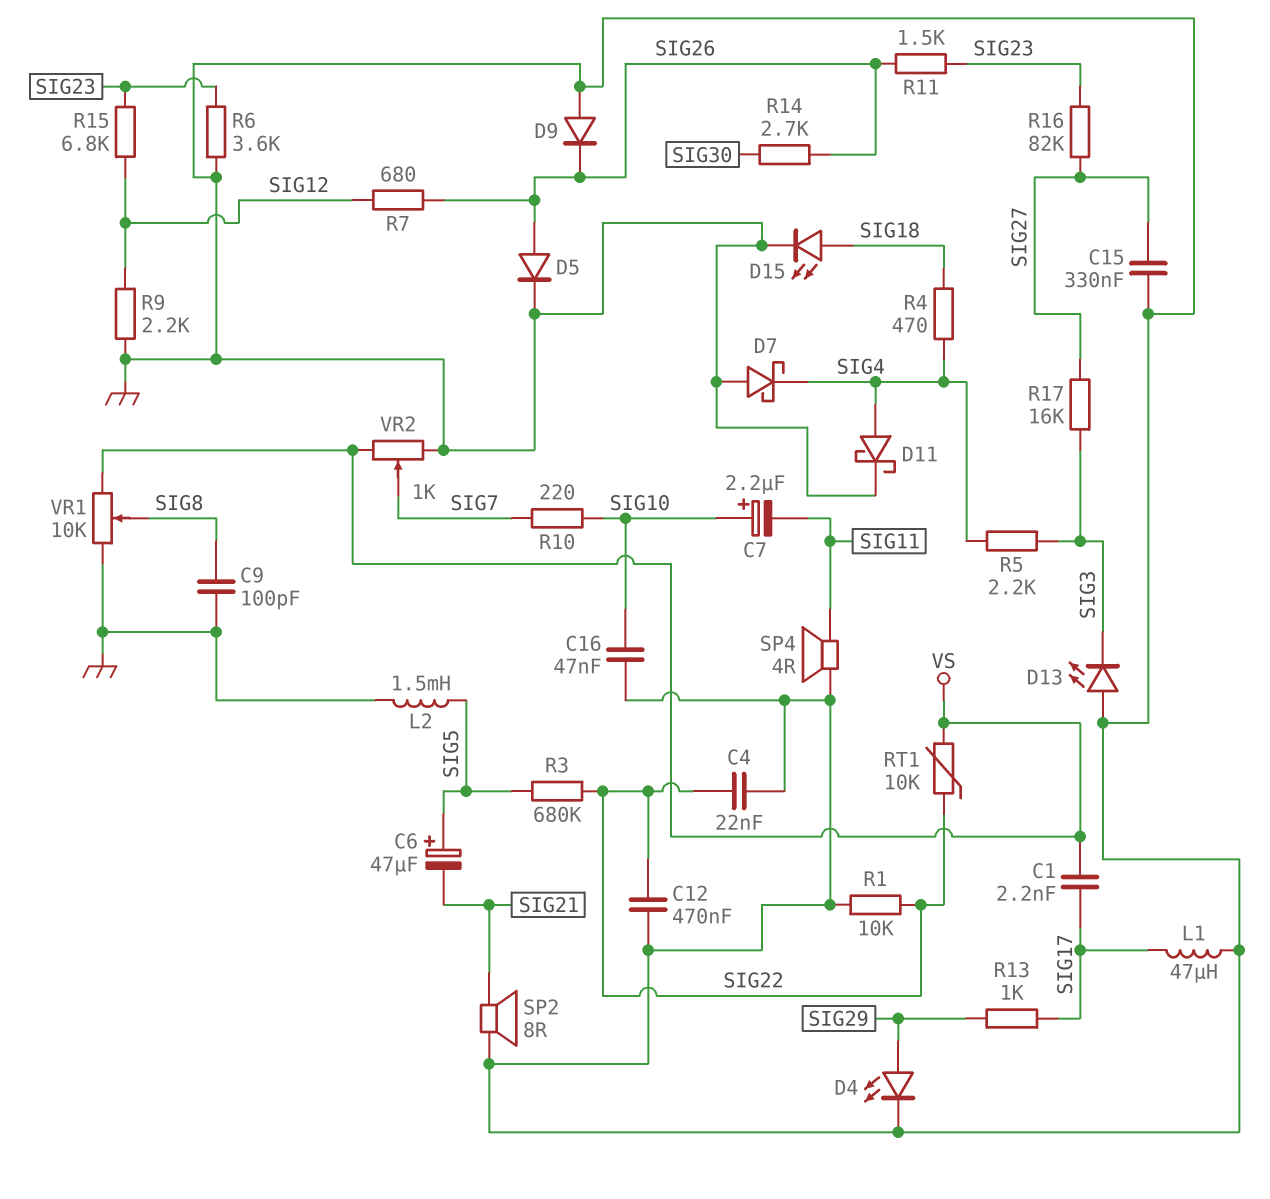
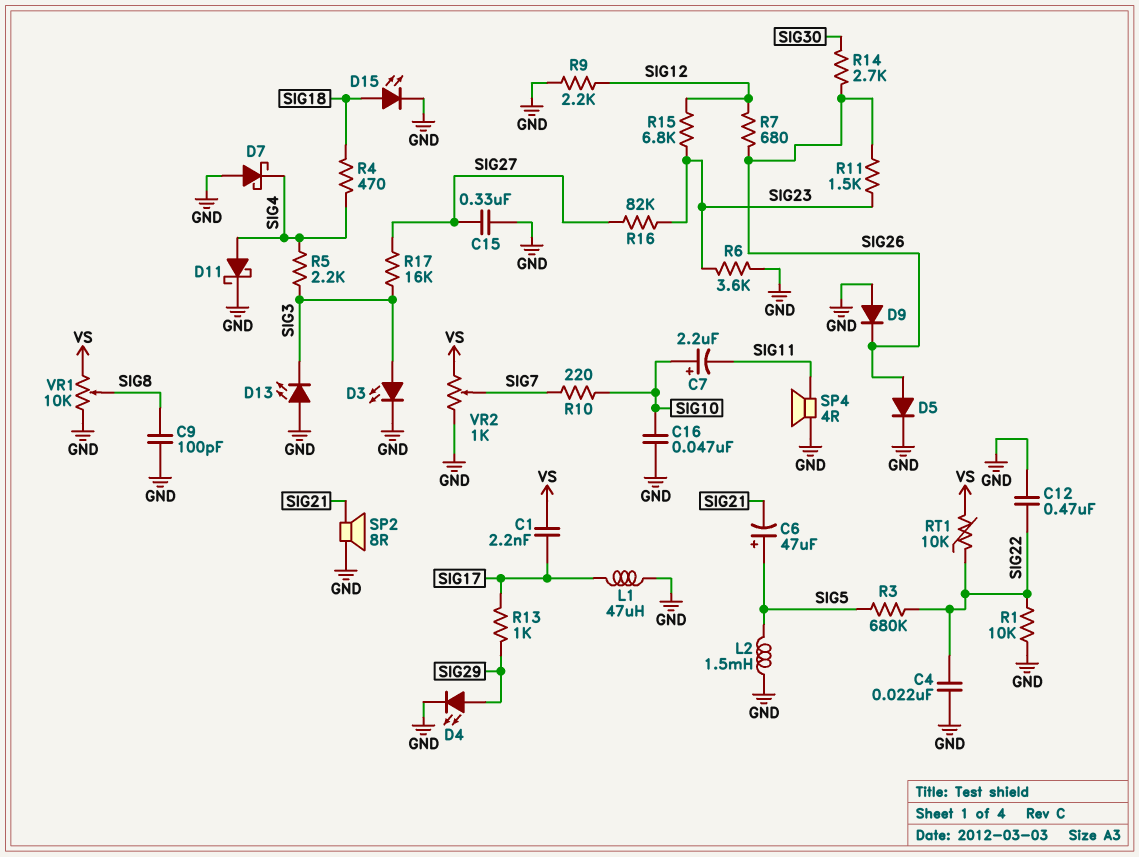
D3: none -> LED (A SIG3, K GND)

